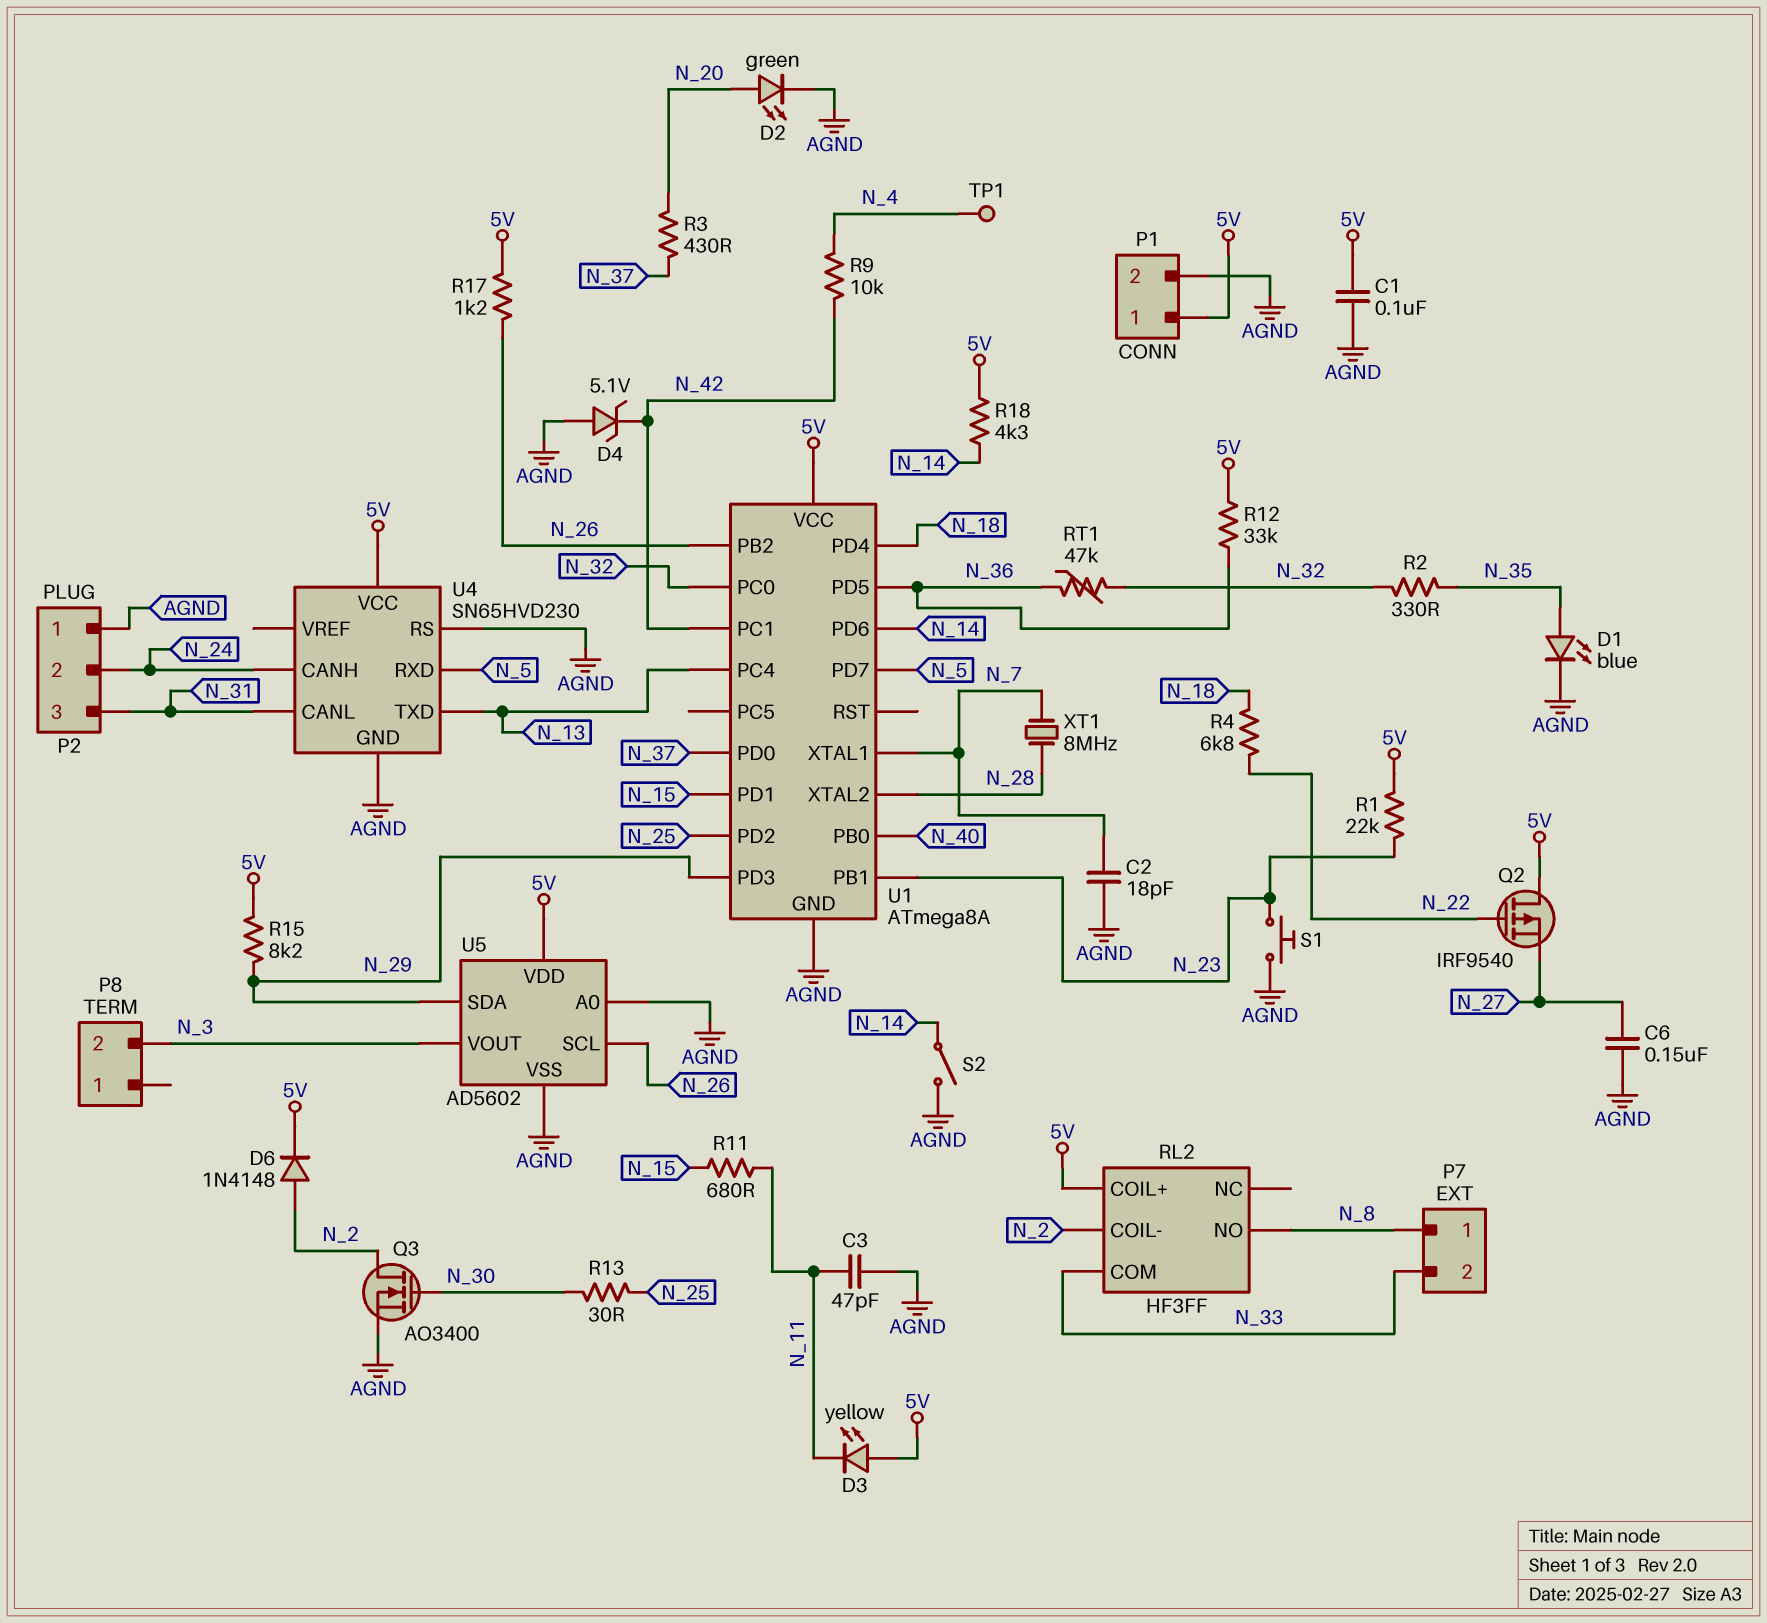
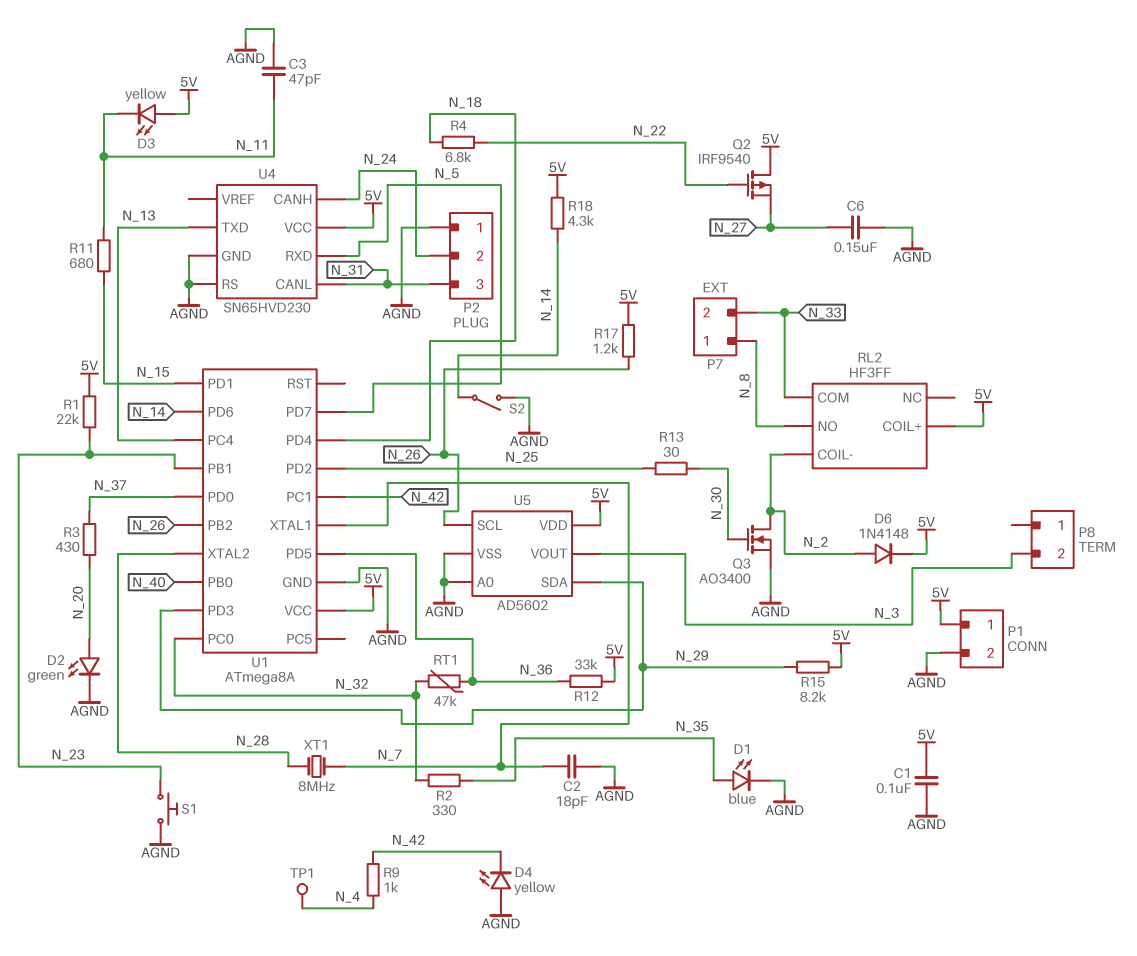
D4: zener 5.1V (A AGND, K N_42) -> LED yellow (A AGND, K N_42)
R9: 10k (N_4, N_42) -> 1k (N_4, N_42)

